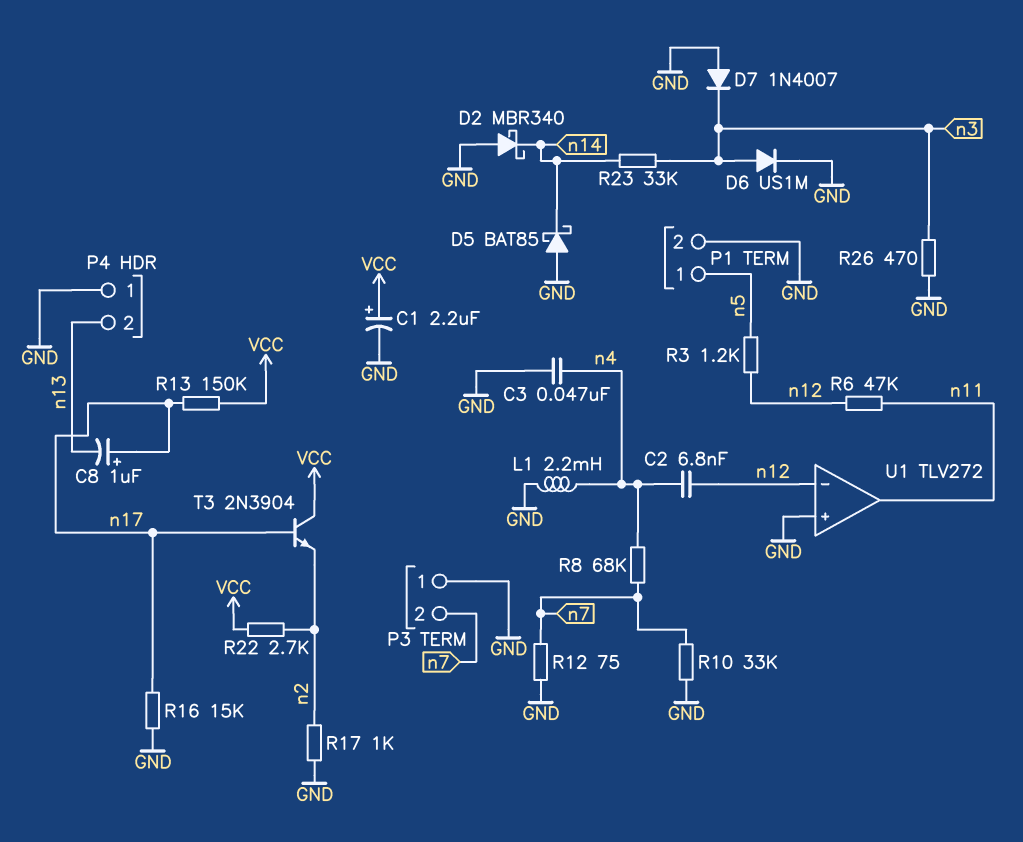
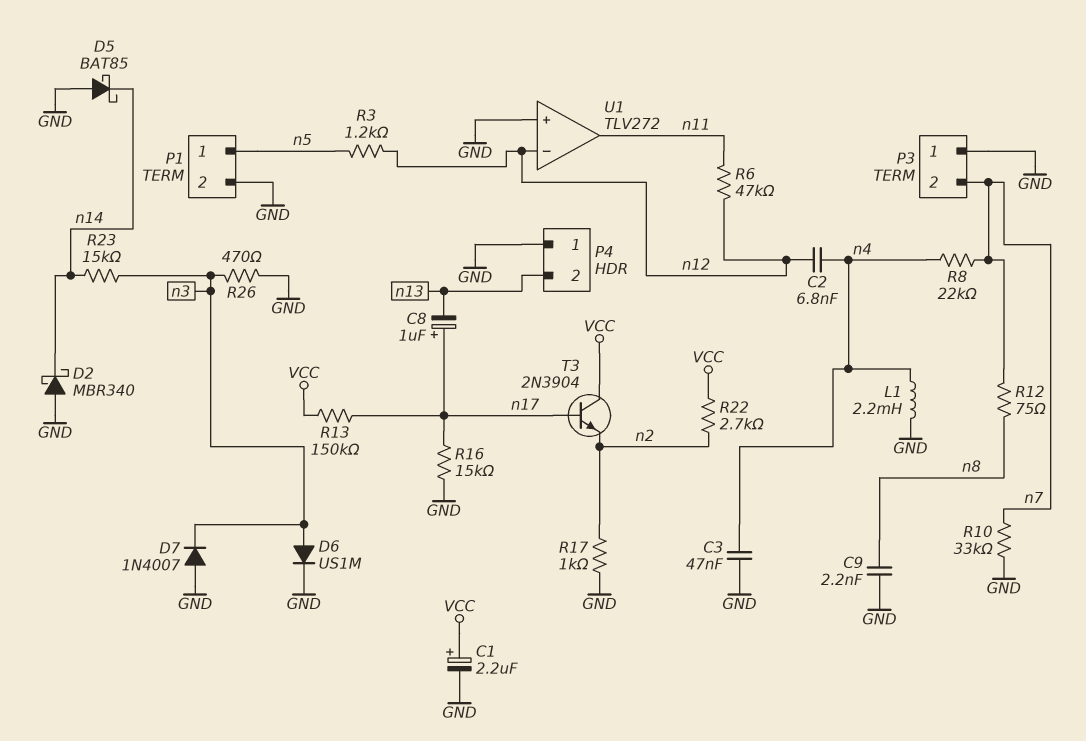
C9: none -> 2.2nF (GND, n8)
R8: 68k (n4, n7) -> 22k (n4, n7)
R12: 75 (GND, n7) -> 75 (n7, n8)
R23: 33k (n3, n14) -> 15k (n3, n14)

